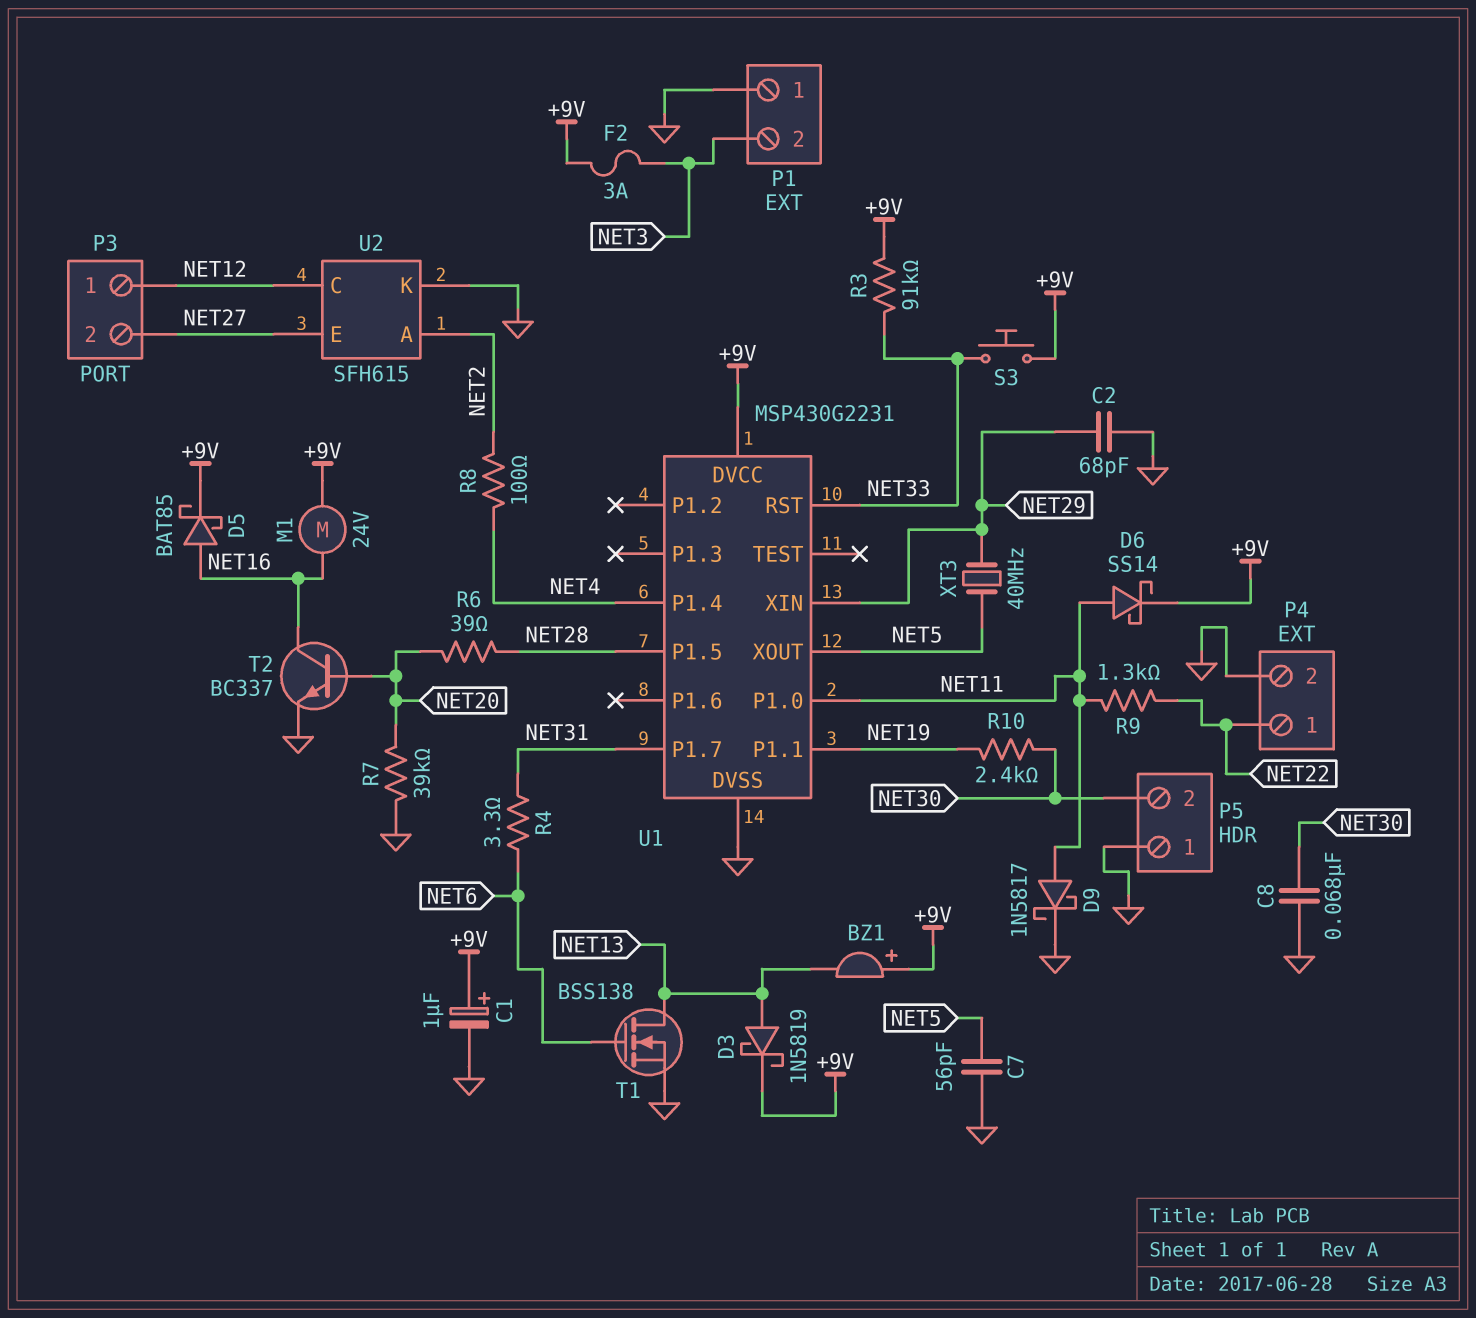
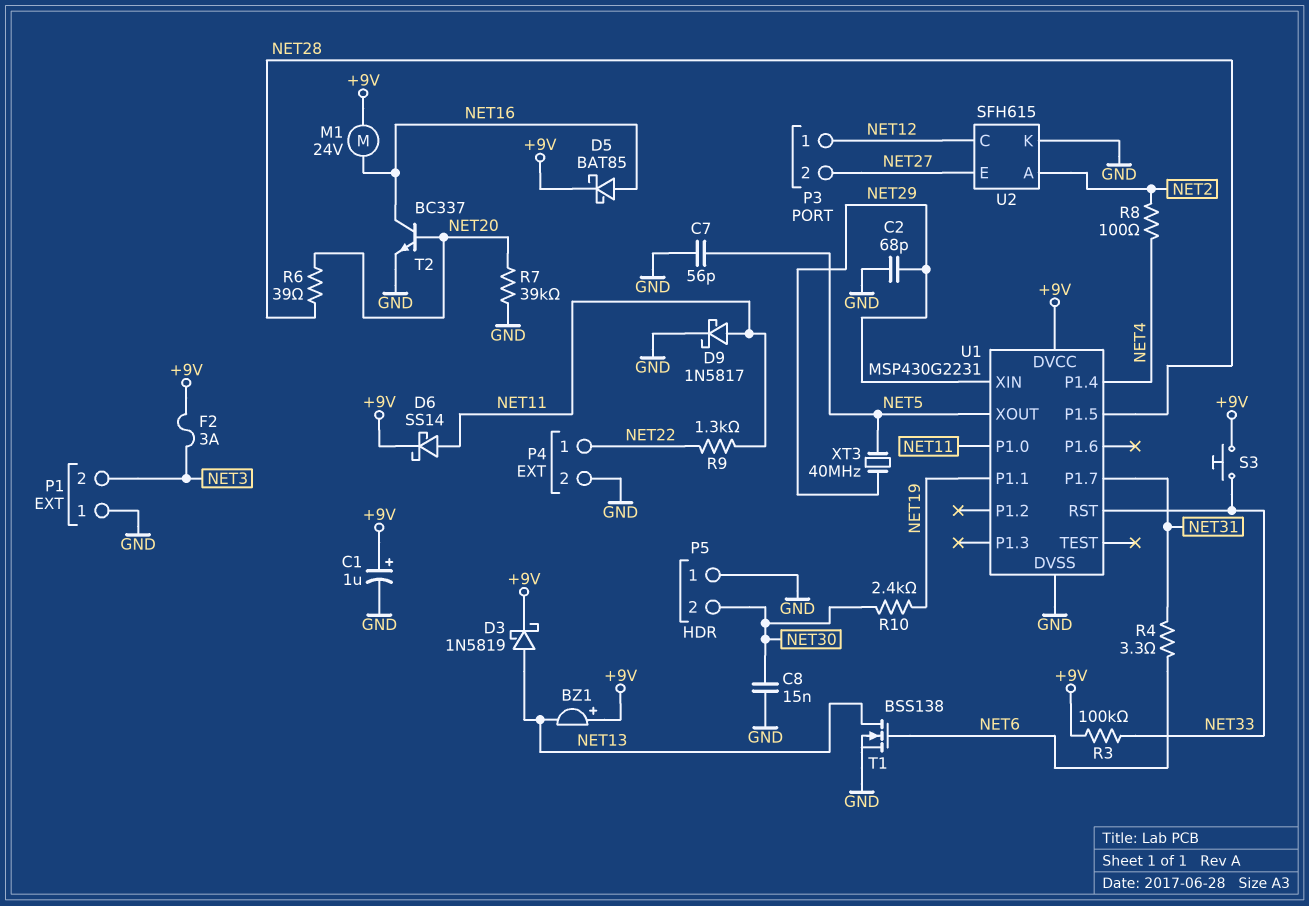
C8: 68nF (GND, NET30) -> 15nF (GND, NET30)
R3: 91k (+9V, NET33) -> 100k (+9V, NET33)

